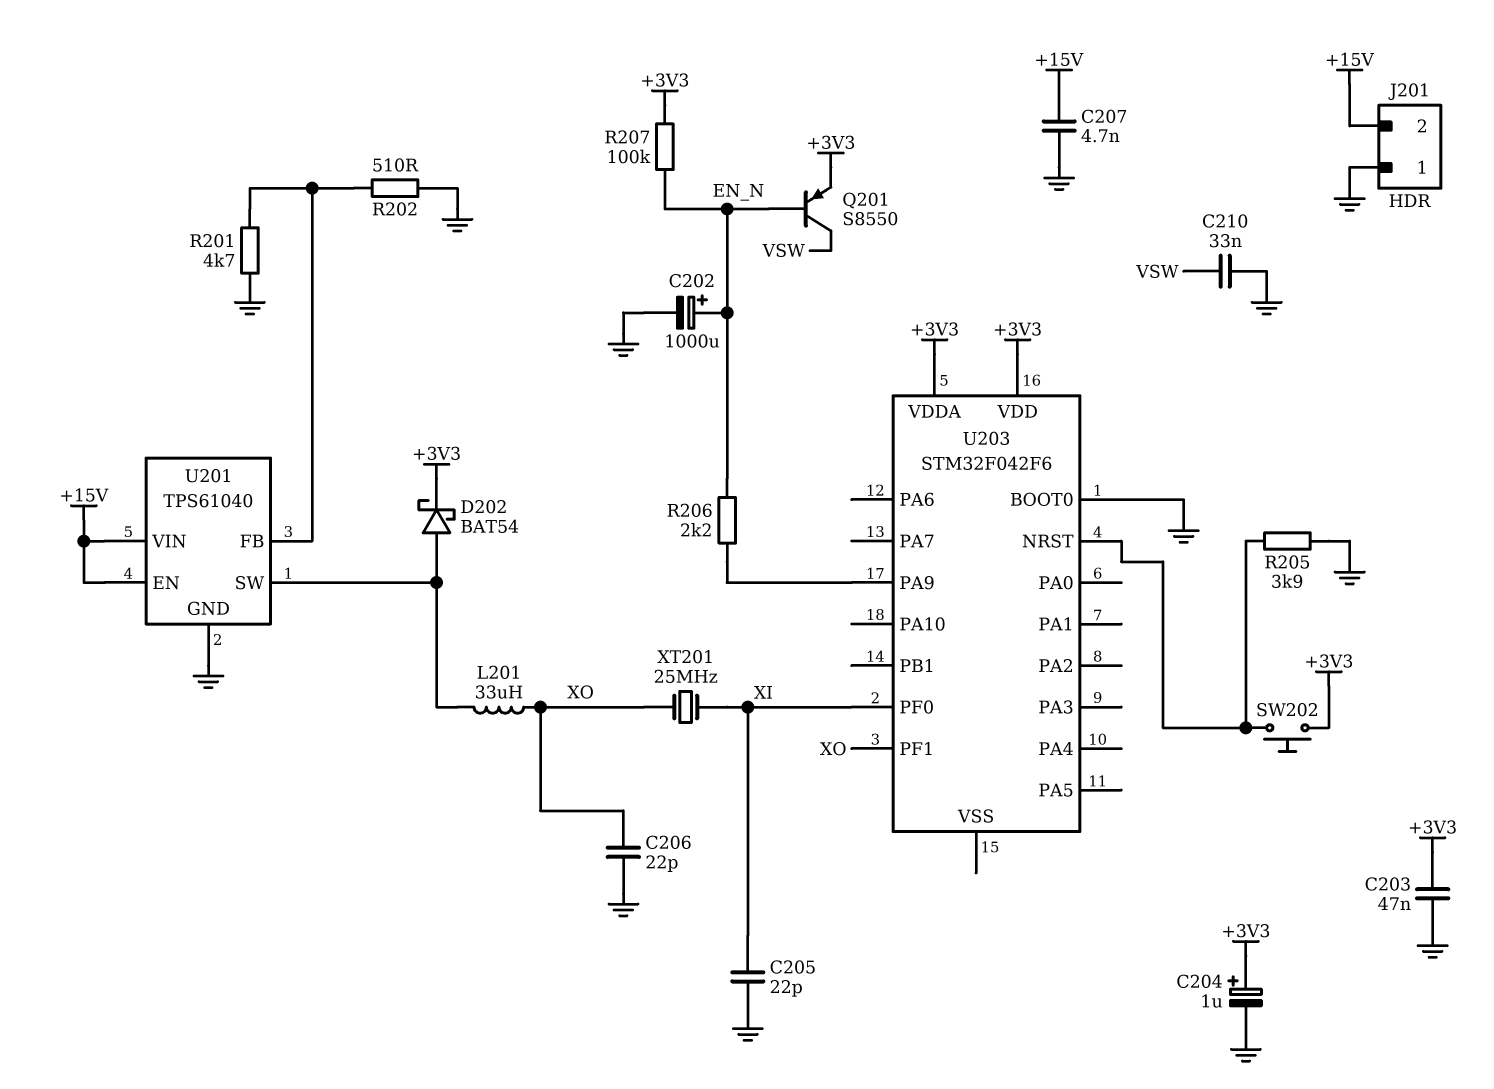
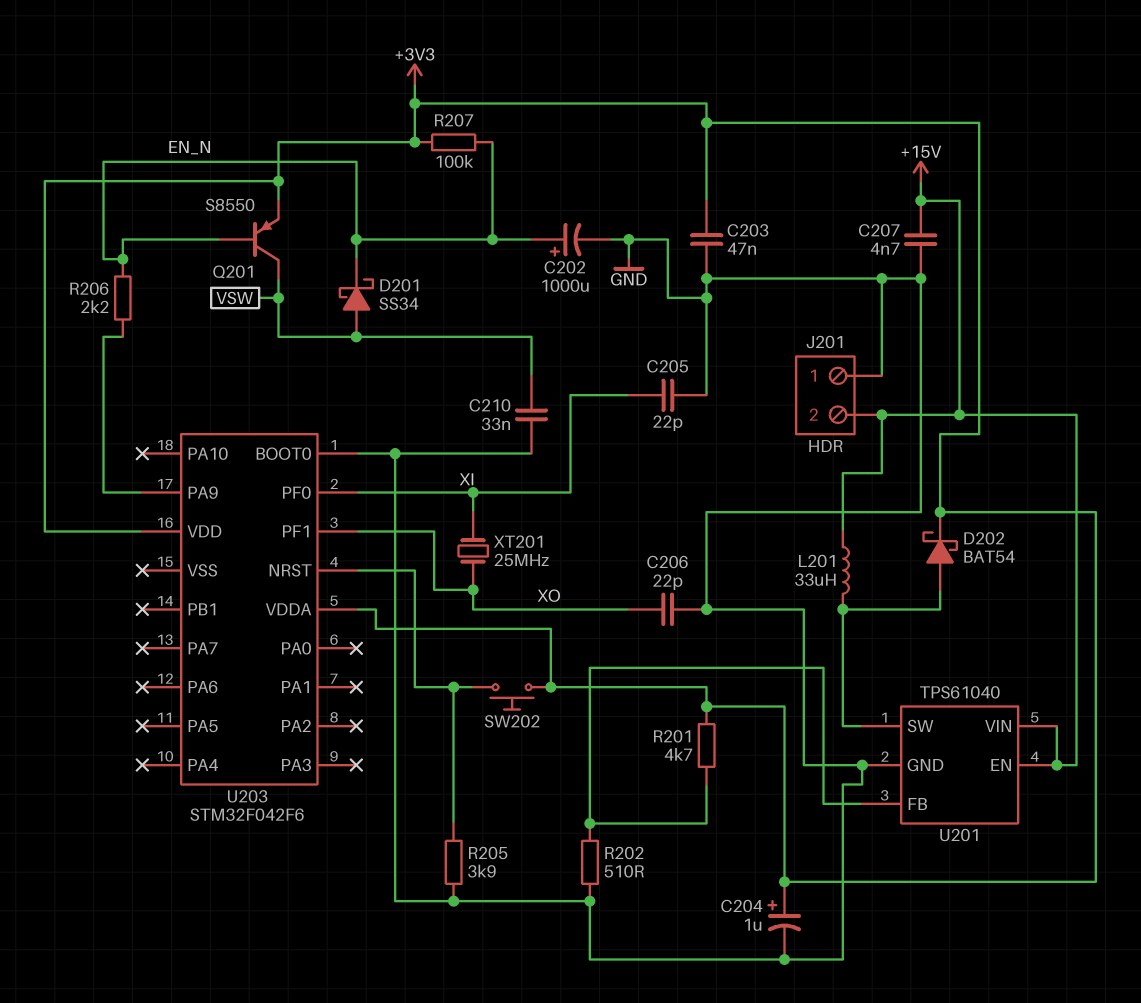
D201: none -> schottky SS34 (A VSW, K EN_N)
L201: 33uH (U201/SW, XO) -> 33uH (+15V, U201/SW)
R201: 4.7k (GND, U201/FB) -> 4.7k (+3V3, U201/FB)

